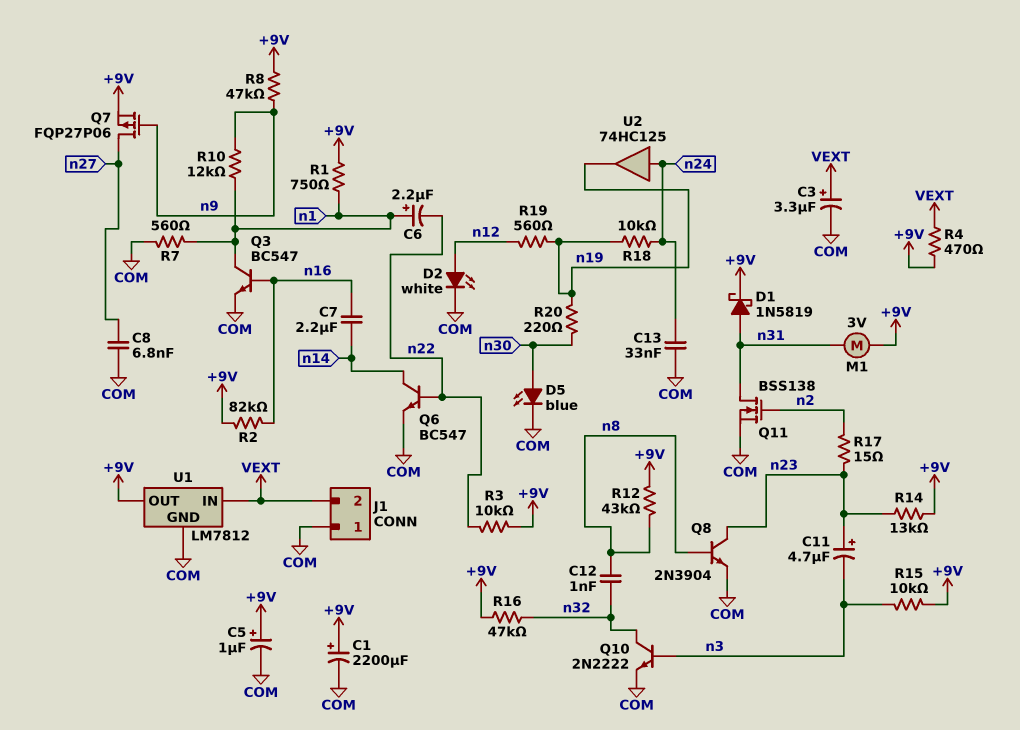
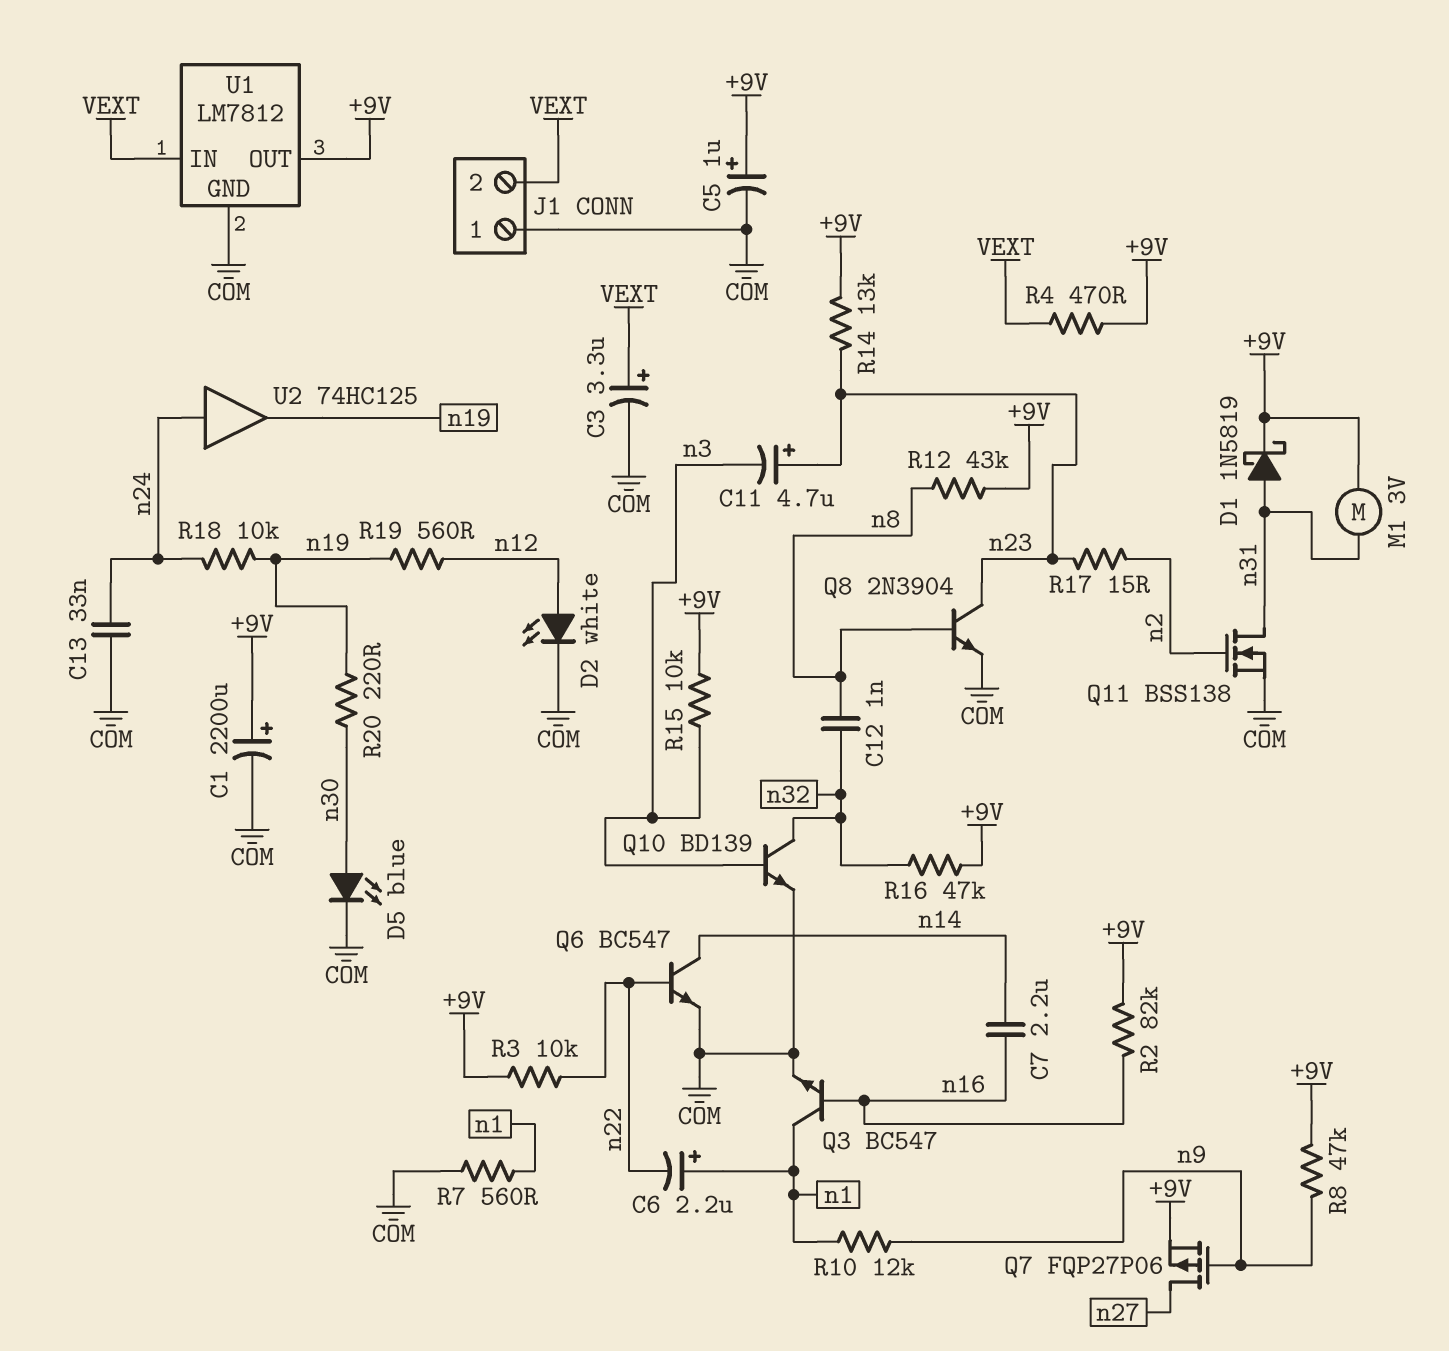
C8: 6.8nF (COM, n27) -> none
Q10: NPN 2N2222 (B n3, C n32, E COM) -> NPN BD139 (B n3, C n32, E COM)
R1: 750 (+9V, n1) -> none

